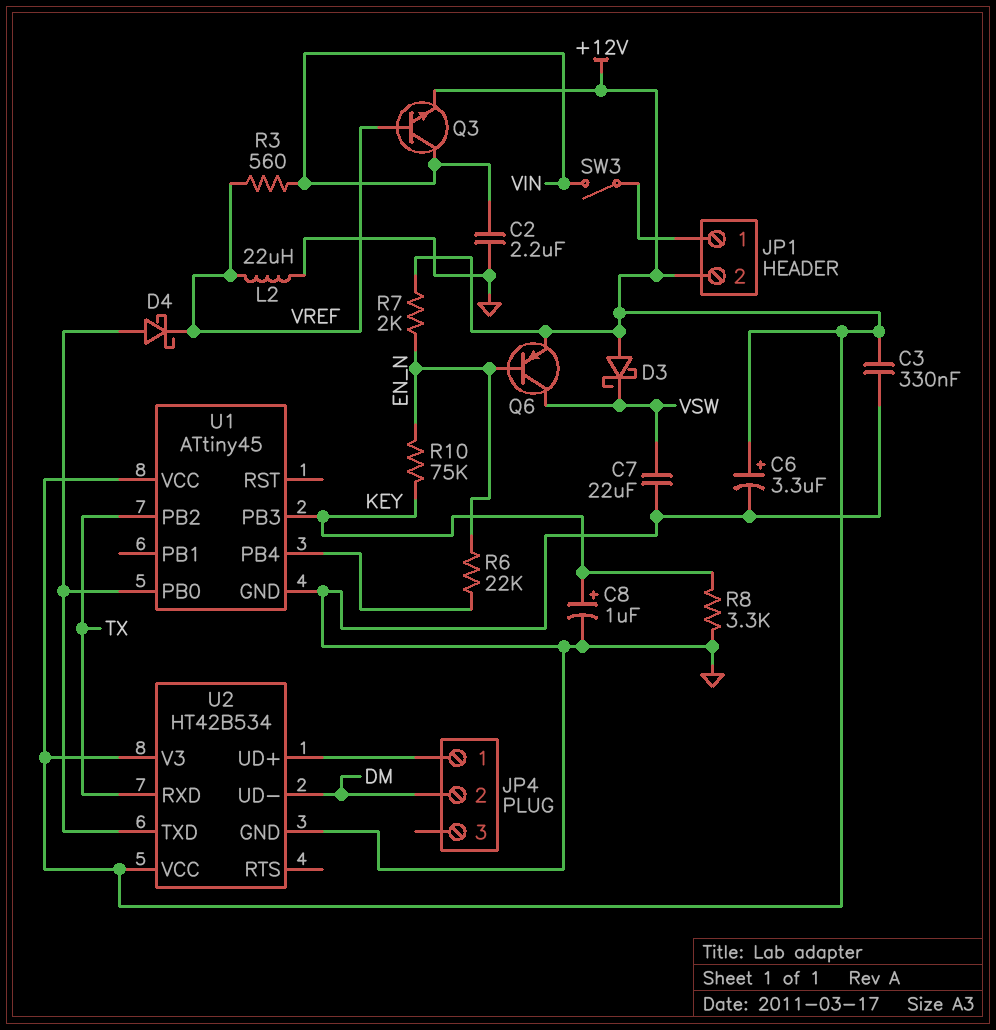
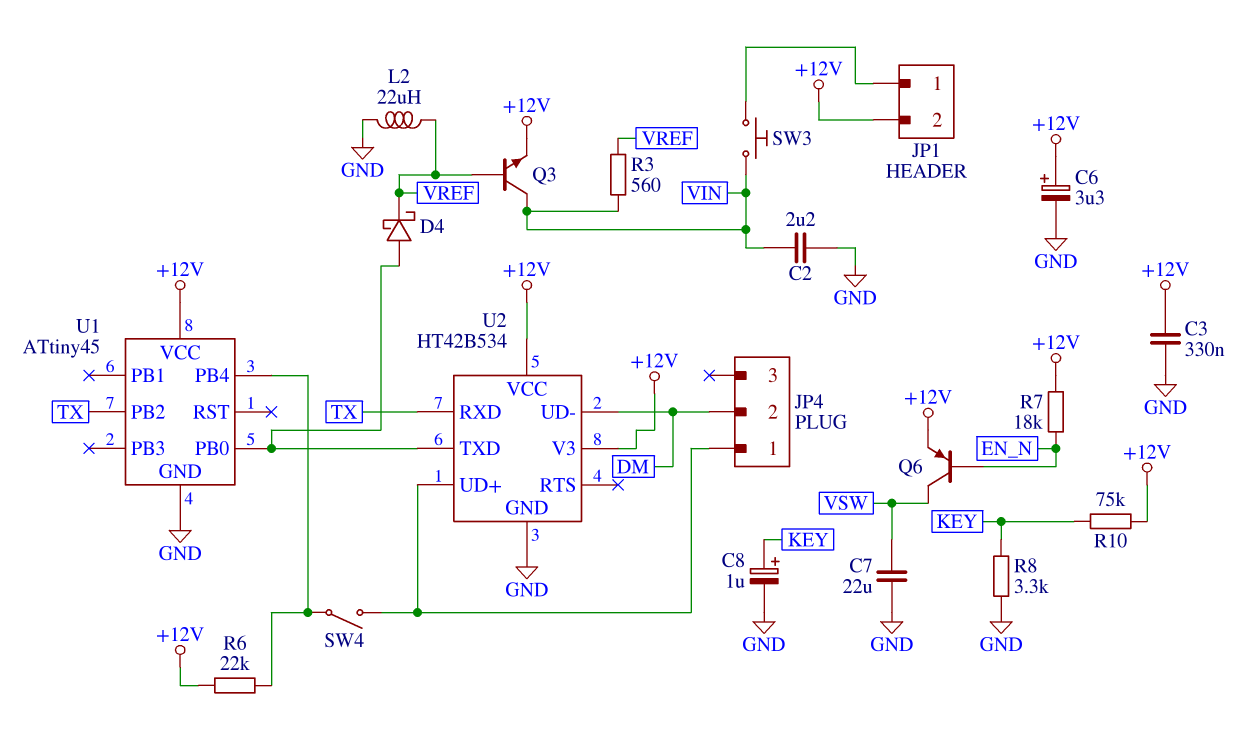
D3: schottky (A +12V, K VSW) -> none
R6: 22k (EN_N, U1/PB4) -> 22k (+12V, U1/PB4)
R7: 2k (+12V, EN_N) -> 18k (+12V, EN_N)
R10: 75k (EN_N, KEY) -> 75k (+12V, KEY)
SW3: switch (JP1/1, VIN) -> button (JP1/1, VIN)
SW4: none -> switch (JP4/1, U1/PB4)
U1 pin PB3: KEY -> none

